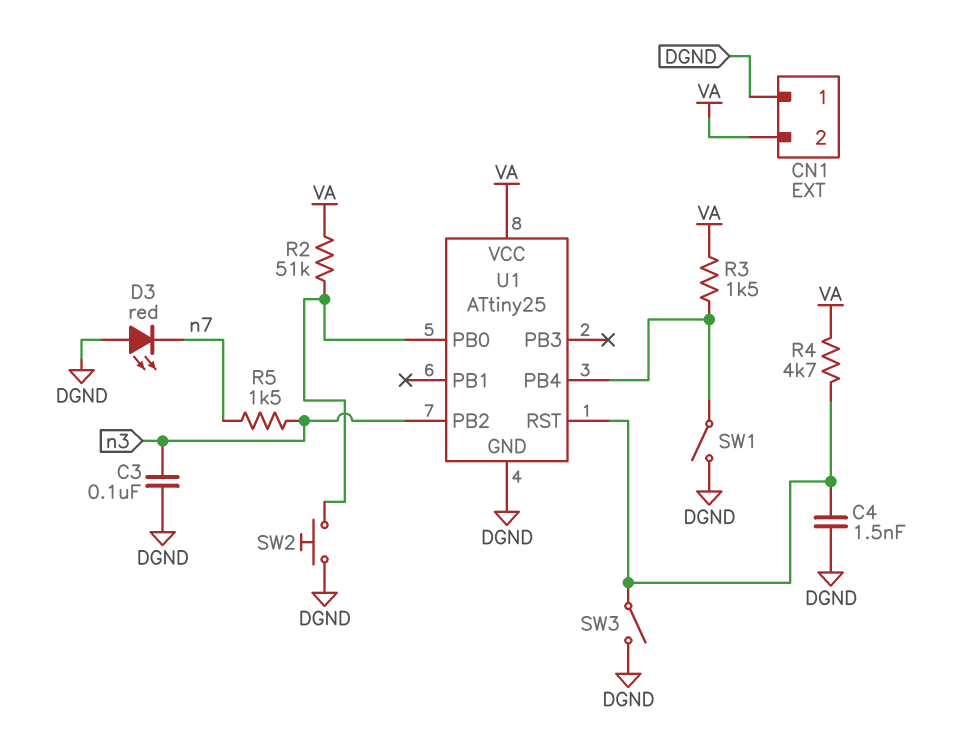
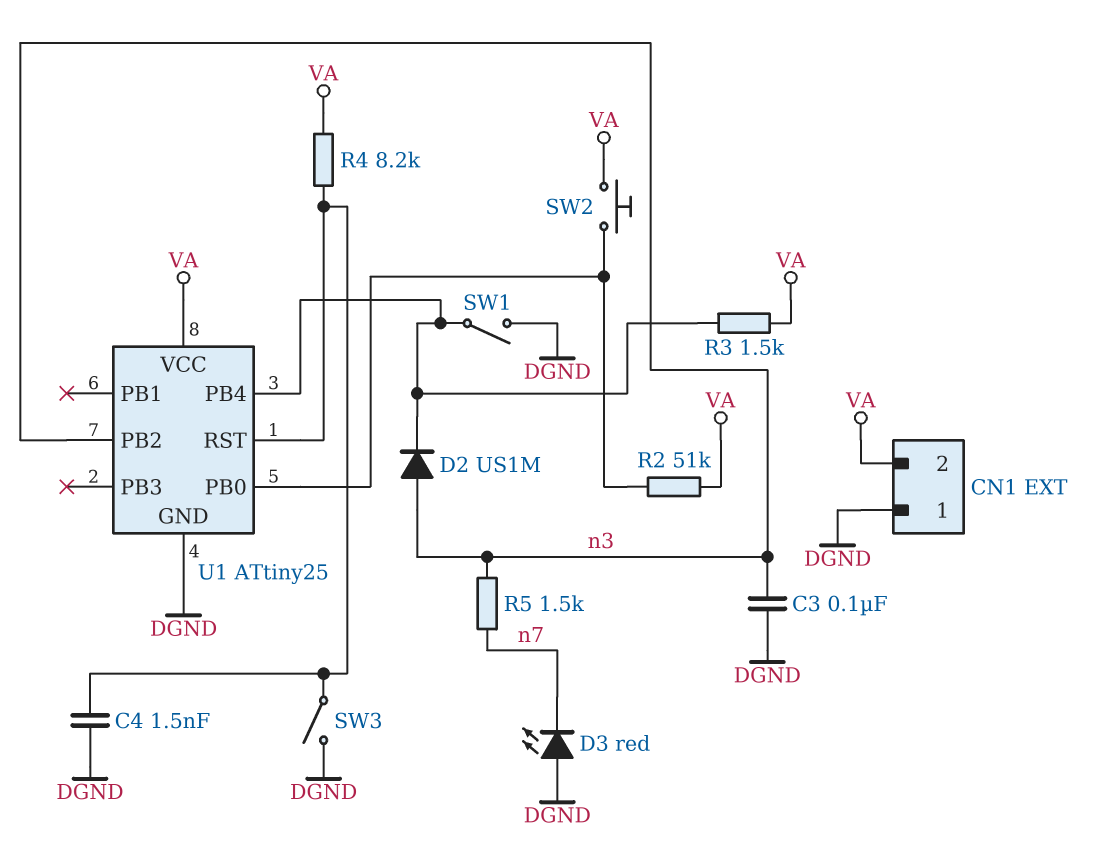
D2: none -> diode US1M (A n3, K U1/PB4)
R4: 4.7k (U1/RST, VA) -> 8.2k (U1/RST, VA)
SW2: button (DGND, U1/PB0) -> button (U1/PB0, VA)

